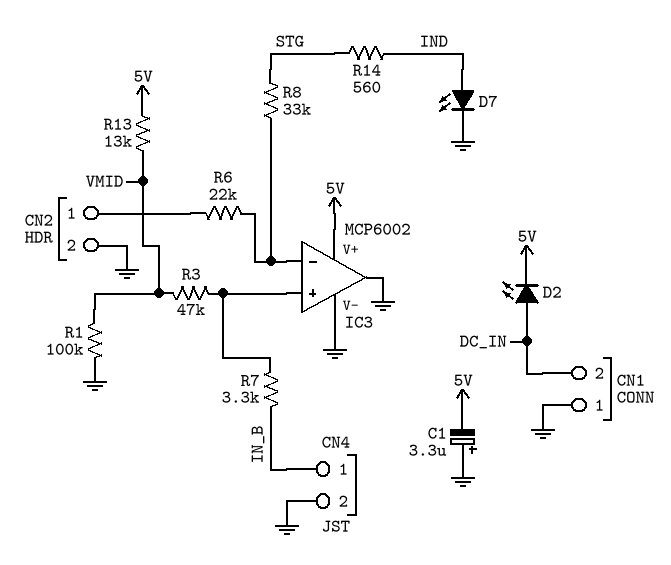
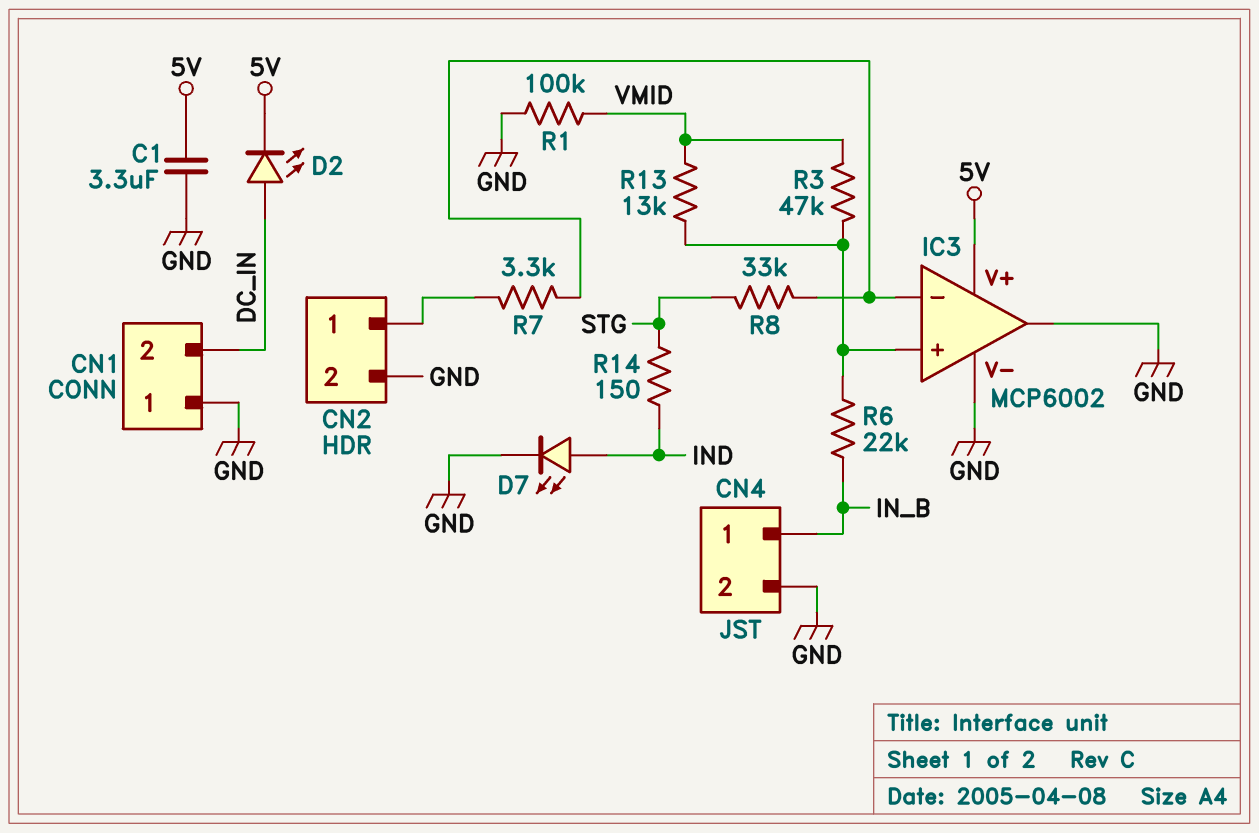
C1: 3.3uF (plus GND, minus 5V) -> 3.3uF (5V, GND)
R6: 22k (CN2/1, IC3/in-) -> 22k (IC3/in+, IN_B)
R7: 3.3k (IC3/in+, IN_B) -> 3.3k (CN2/1, IC3/in-)
R13: 13k (5V, VMID) -> 13k (IC3/in+, VMID)
R14: 560 (IND, STG) -> 150 (IND, STG)

